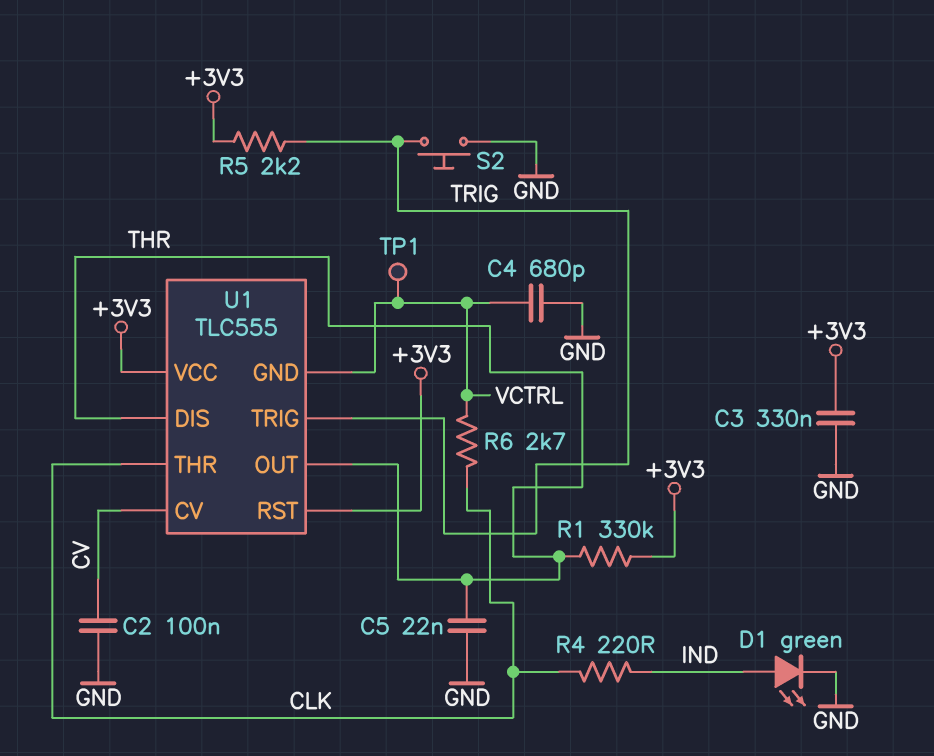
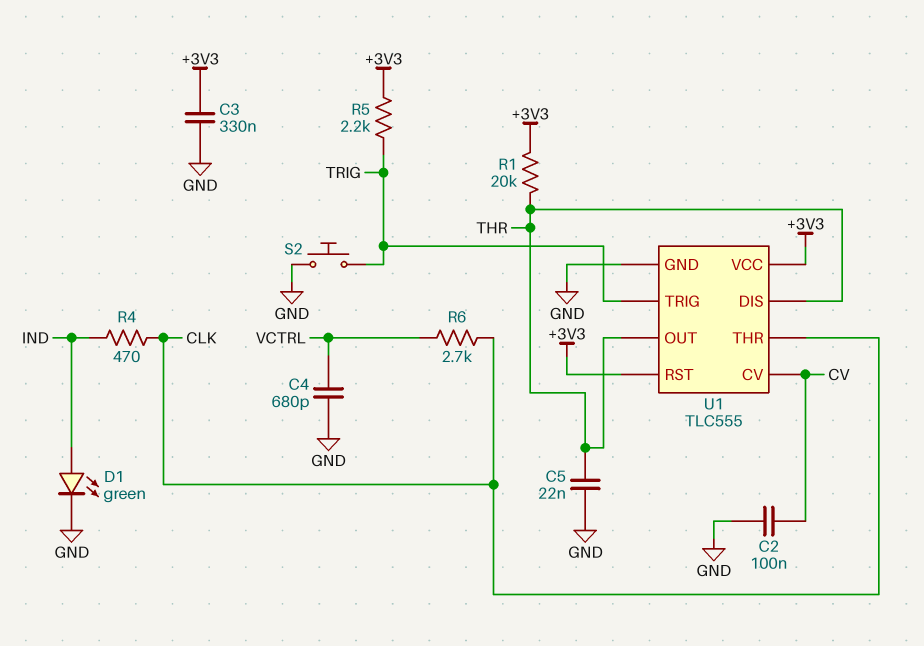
R1: 330k (+3V3, THR) -> 20k (+3V3, THR)
R4: 220 (CLK, IND) -> 470 (CLK, IND)
TP1: test point (VCTRL) -> none
U1 pin GND: VCTRL -> GND

